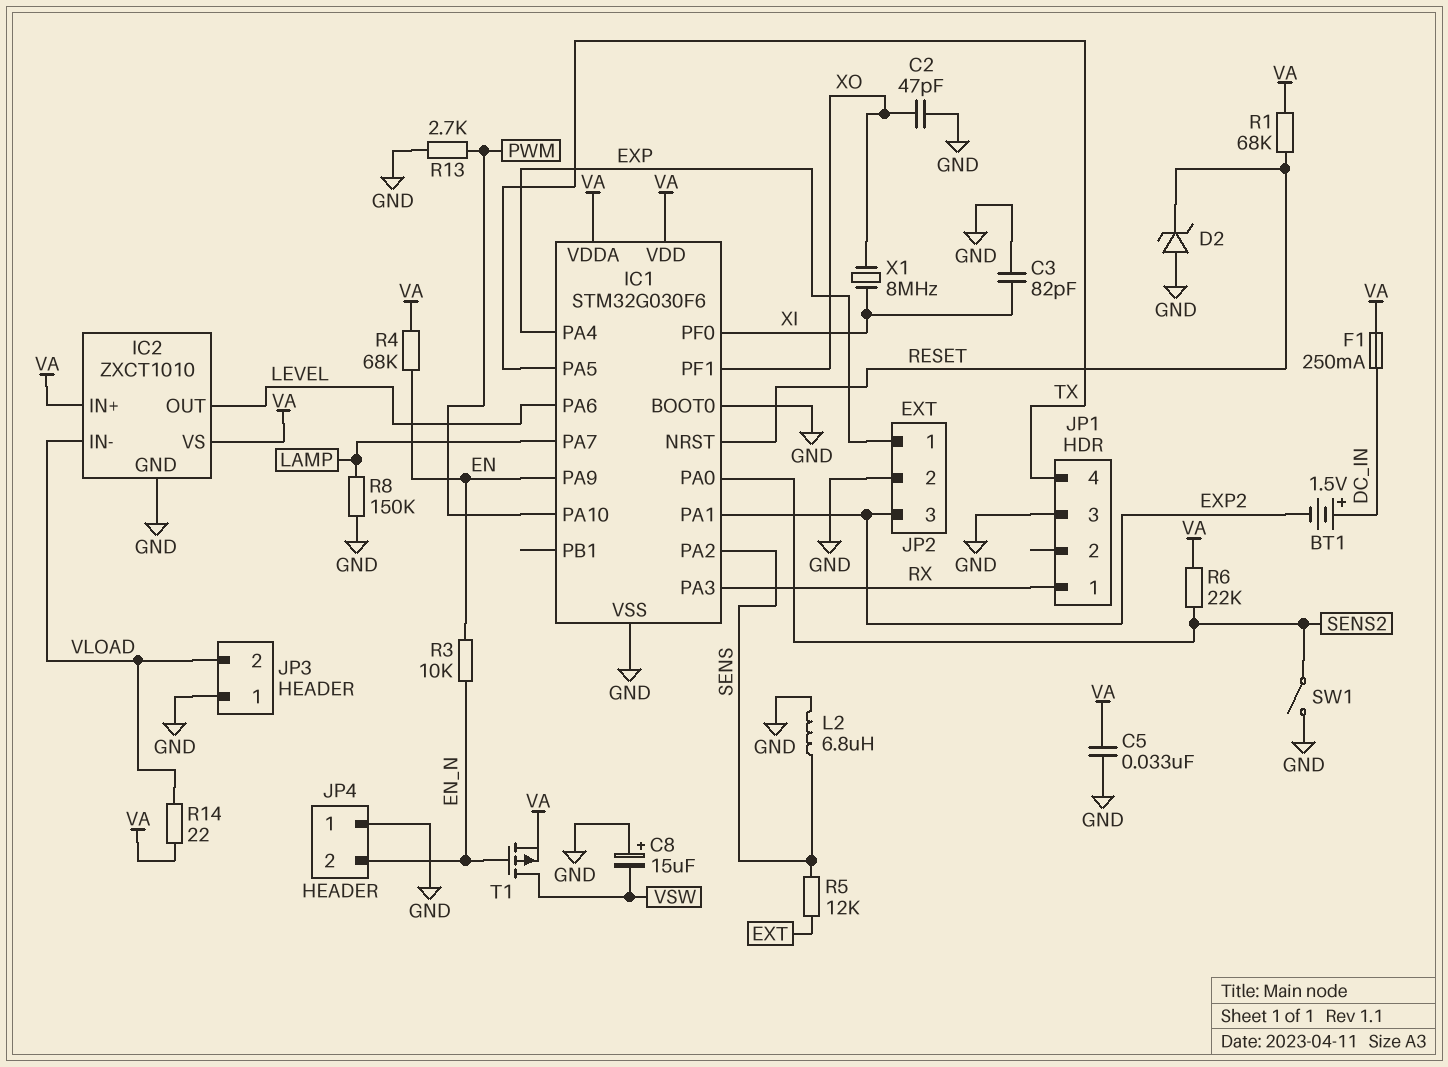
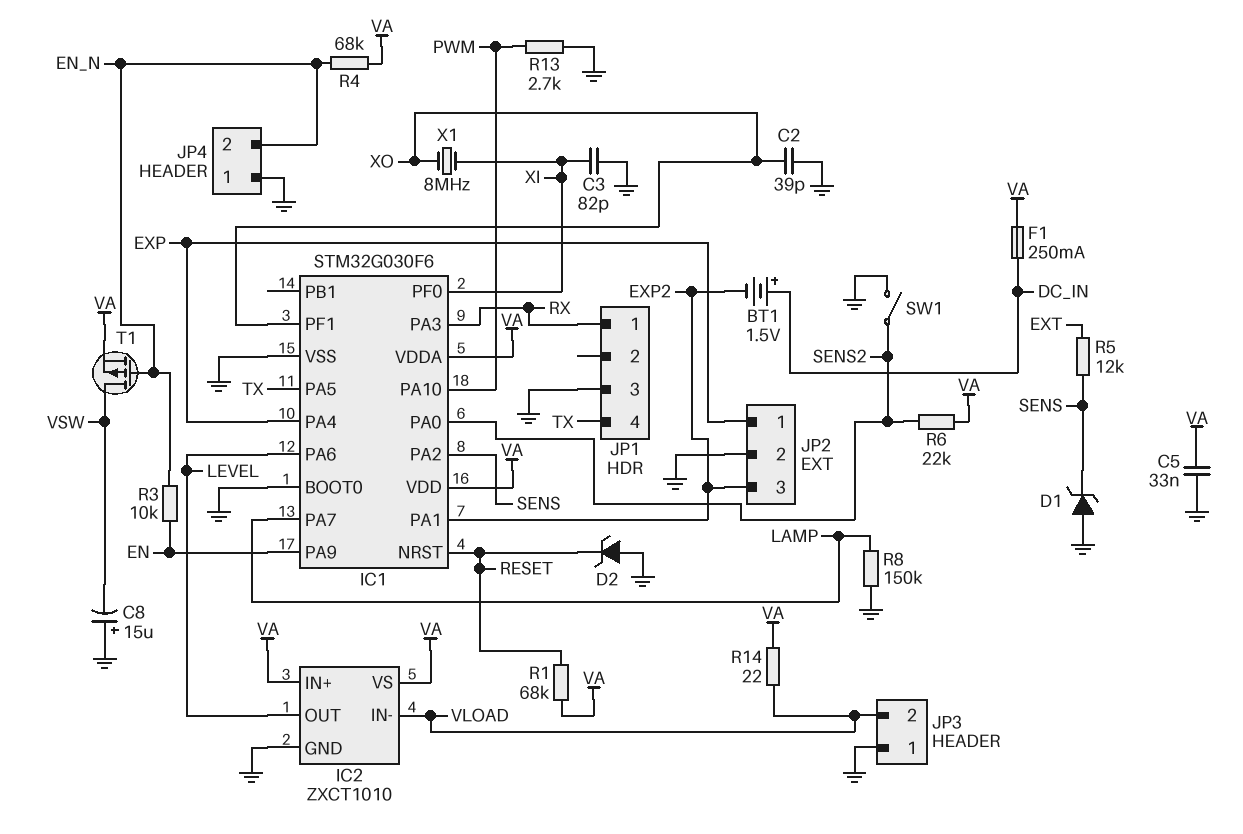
C2: 47pF (GND, XO) -> 39pF (GND, XO)
D1: none -> zener (A GND, K SENS)
L2: 6.8uH (GND, SENS) -> none
R4: 68k (EN, VA) -> 68k (EN_N, VA)

